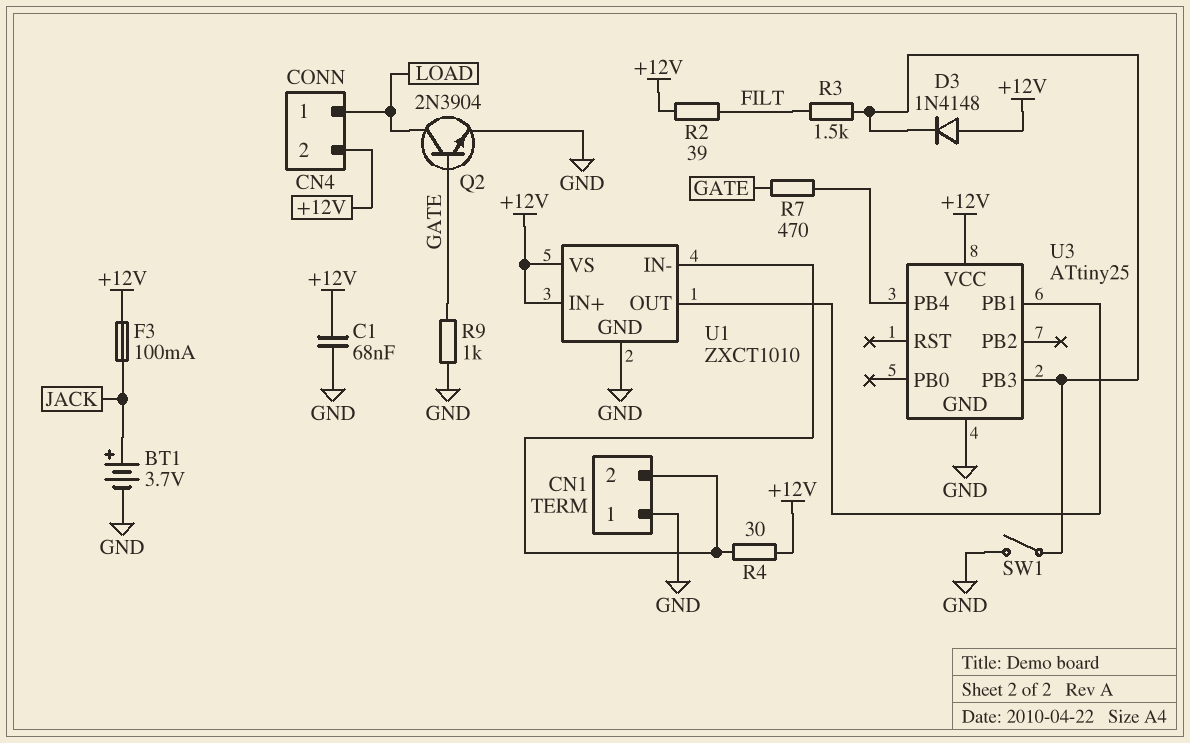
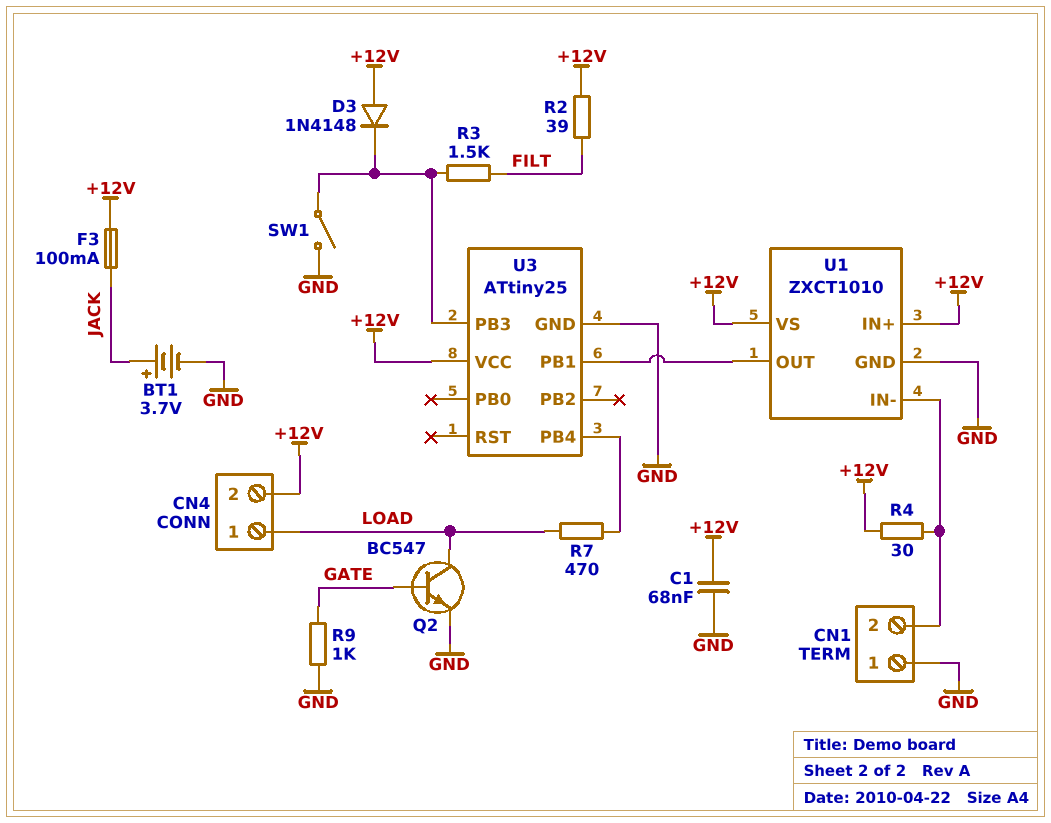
Q2: NPN 2N3904 (B GATE, C LOAD, E GND) -> NPN BC547 (B GATE, C LOAD, E GND)
R7: 470 (GATE, U3/PB4) -> 470 (LOAD, U3/PB4)

